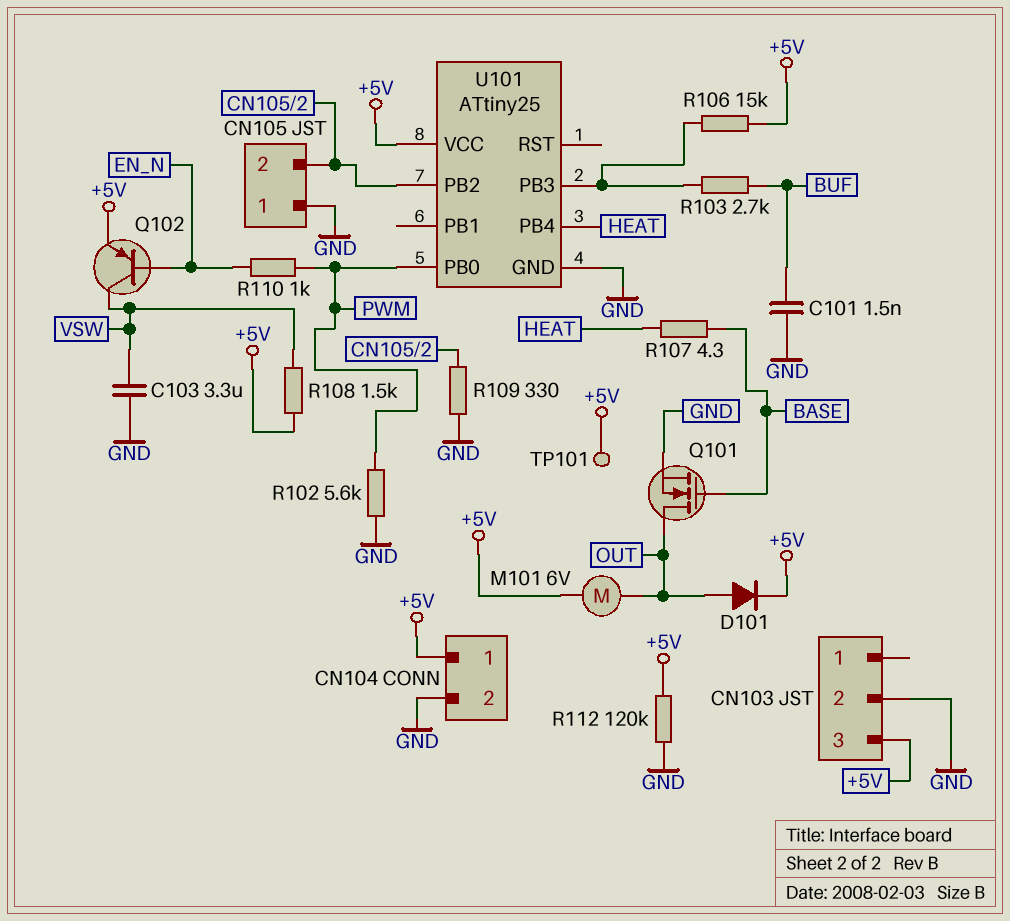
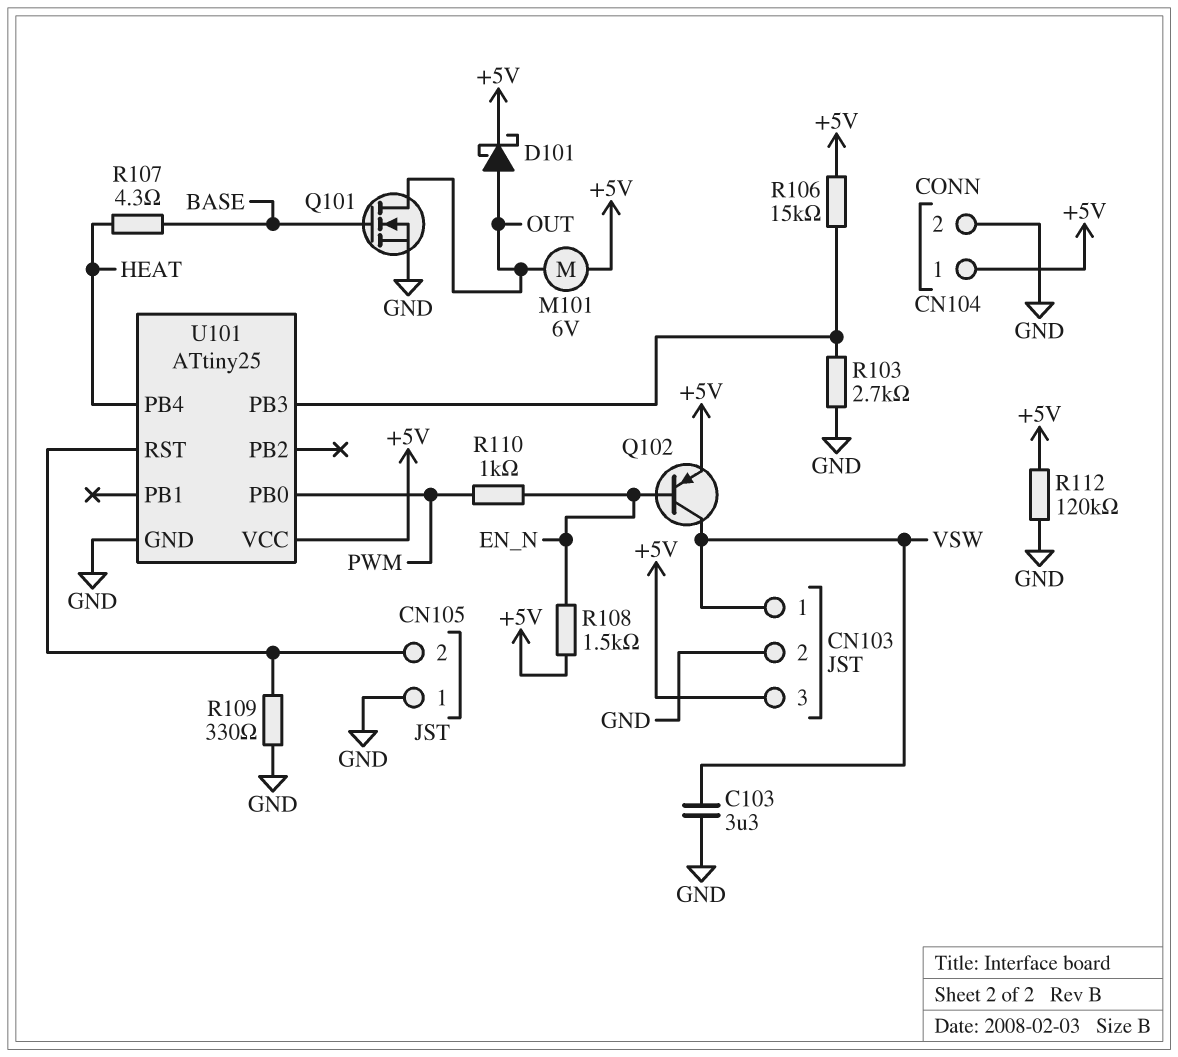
C101: 1.5nF (BUF, GND) -> none
CN103 pin 1: none -> VSW
D101: diode (A OUT, K +5V) -> schottky (A OUT, K +5V)
R102: 5.6k (GND, PWM) -> none
R103: 2.7k (BUF, U101/PB3) -> 2.7k (GND, U101/PB3)
R108: 1.5k (+5V, VSW) -> 1.5k (+5V, EN_N)
TP101: test point (+5V) -> none
U101 pin PB2: CN105/2 -> none
U101 pin RST: none -> CN105/2

